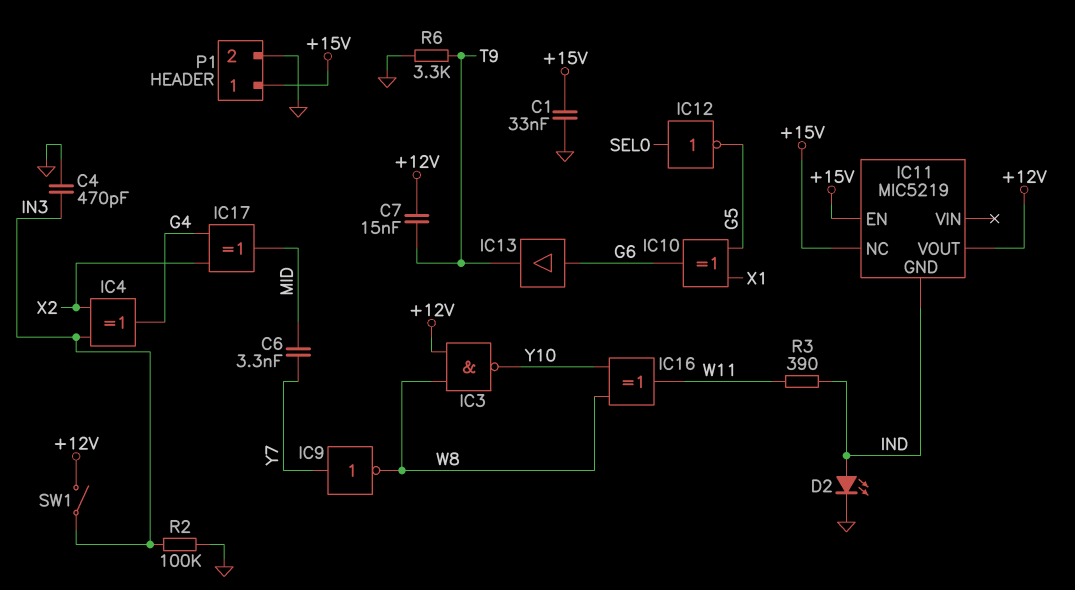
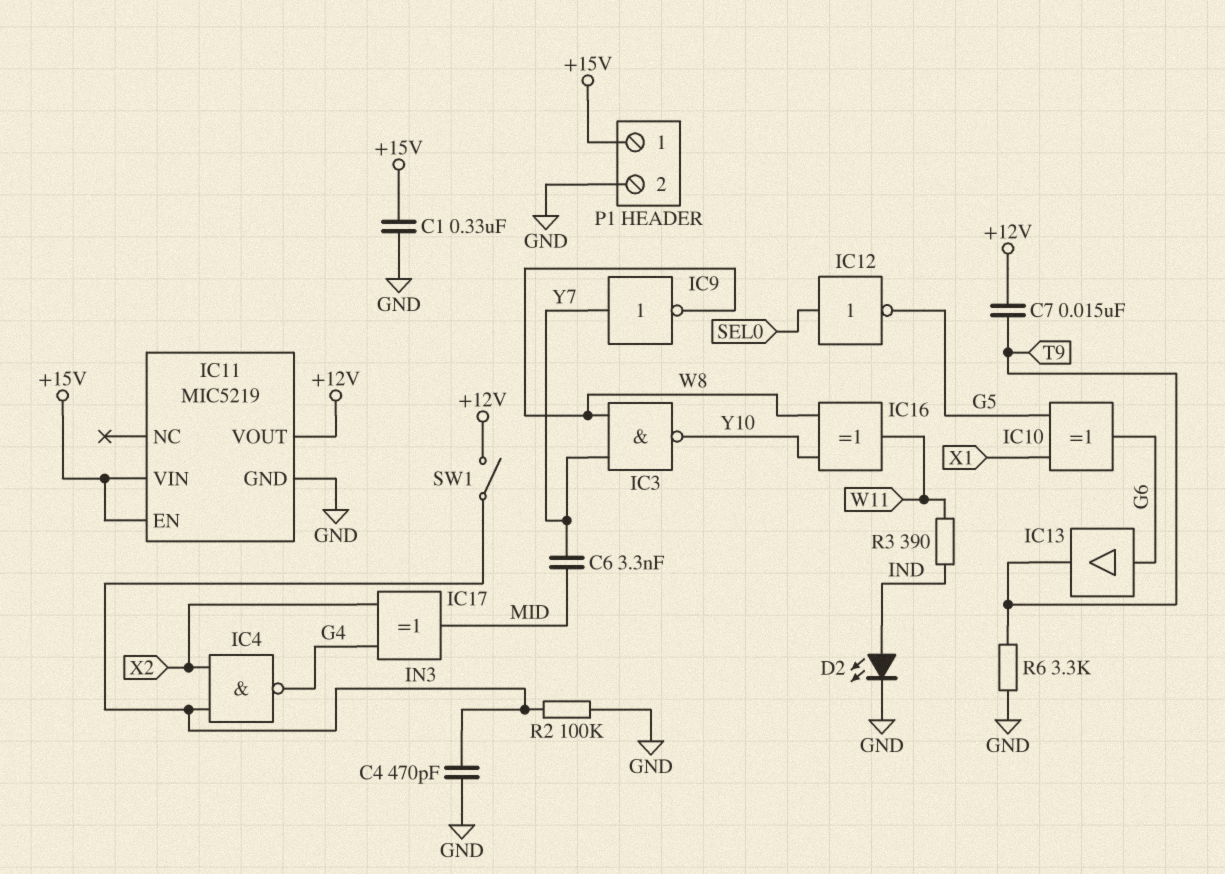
C1: 33nF (+15V, GND) -> 330nF (+15V, GND)
IC3: NAND (in +12V, in W8, out Y10) -> NAND (in W8, in Y7, out Y10)
IC4: XOR (in IN3, in X2, out G4) -> NAND (in IN3, in X2, out G4)
IC11 pin GND: IND -> GND
IC11 pin NC: +15V -> none
IC11 pin VIN: none -> +15V

